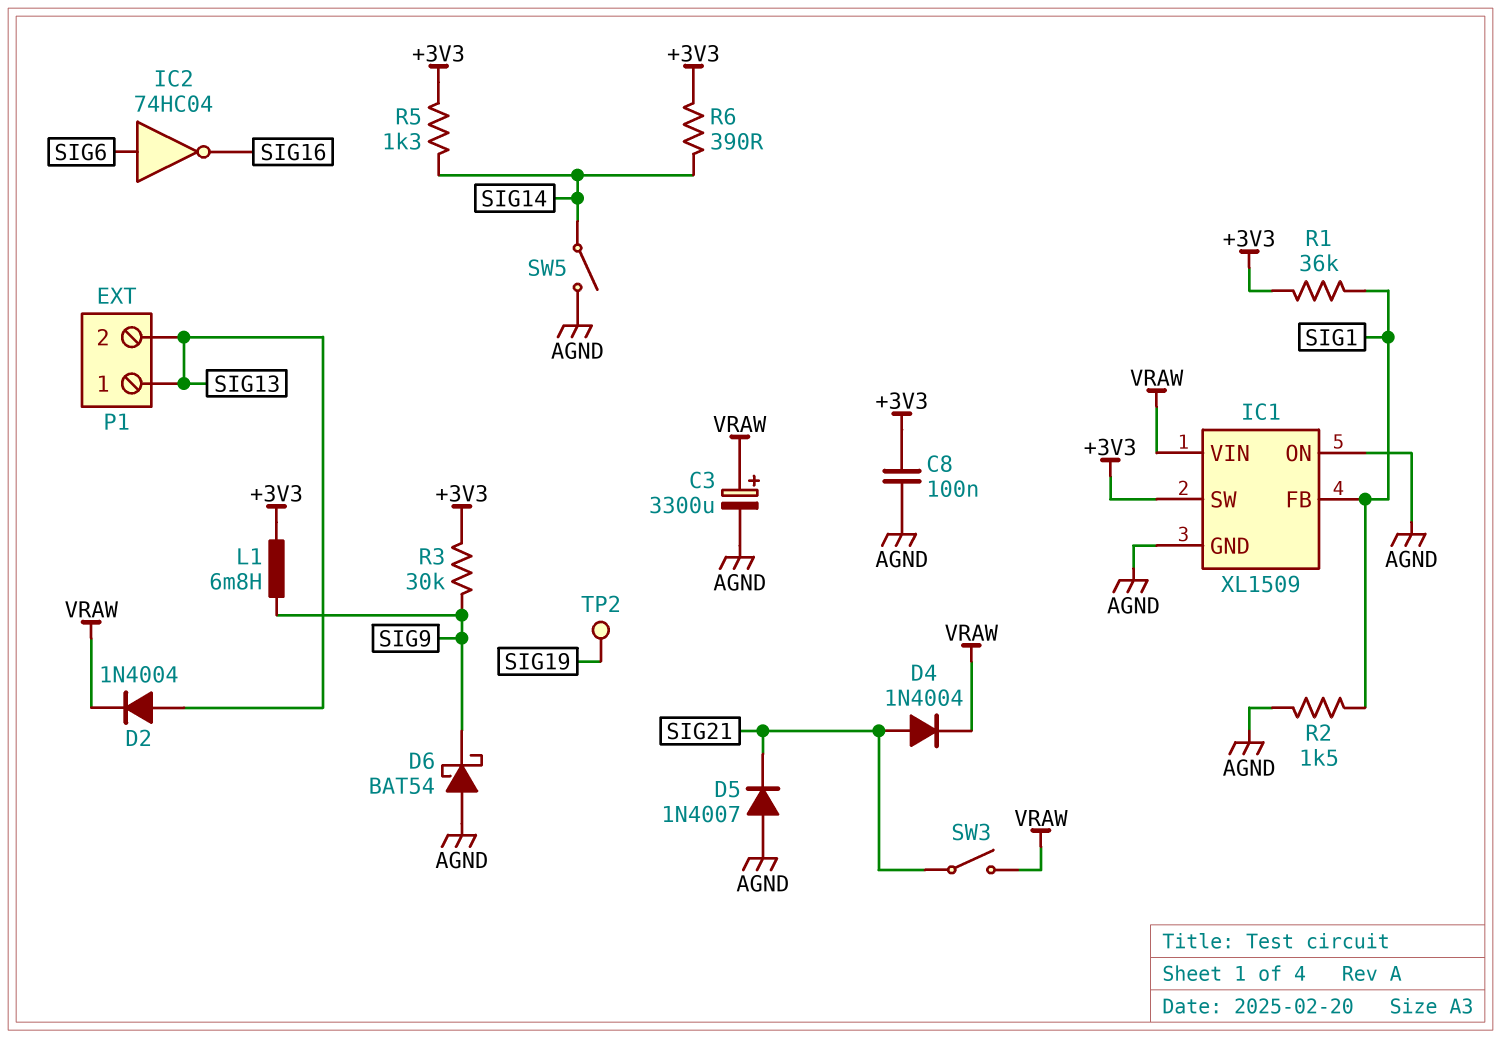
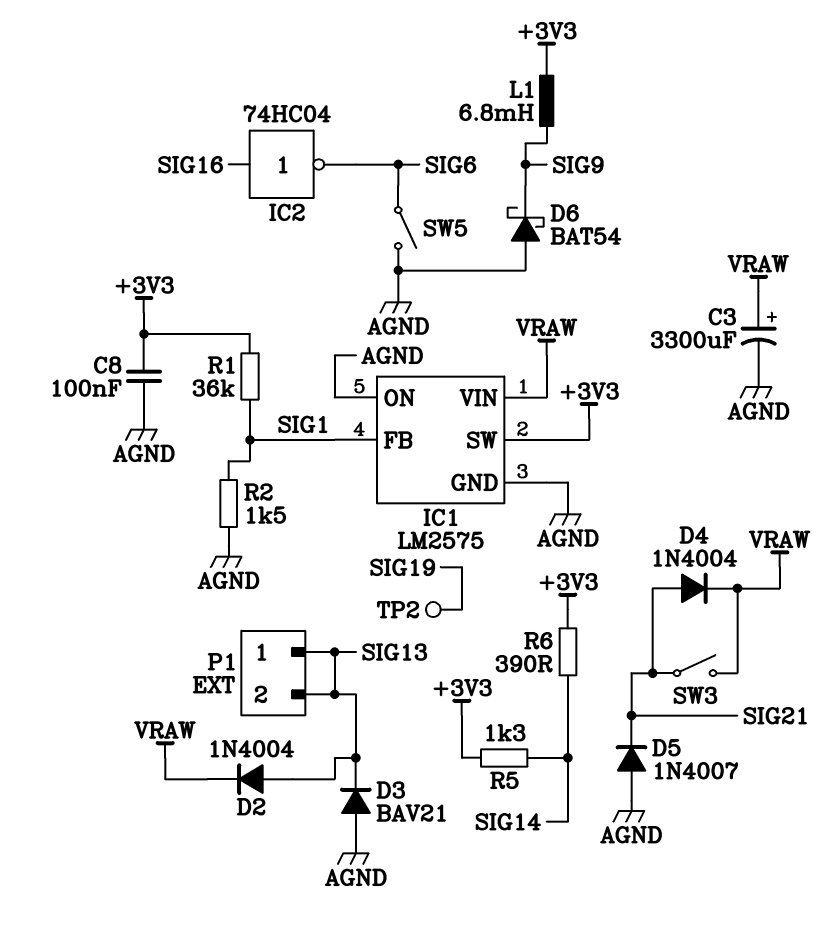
D3: none -> diode BAV21 (A AGND, K SIG13)
IC1: XL1509 -> LM2575
IC2: NOT 74HC04 (in SIG6, out SIG16) -> NOT 74HC04 (in SIG16, out SIG6)
R3: 30k (+3V3, SIG9) -> none
SW5: switch (AGND, SIG14) -> switch (AGND, SIG6)

